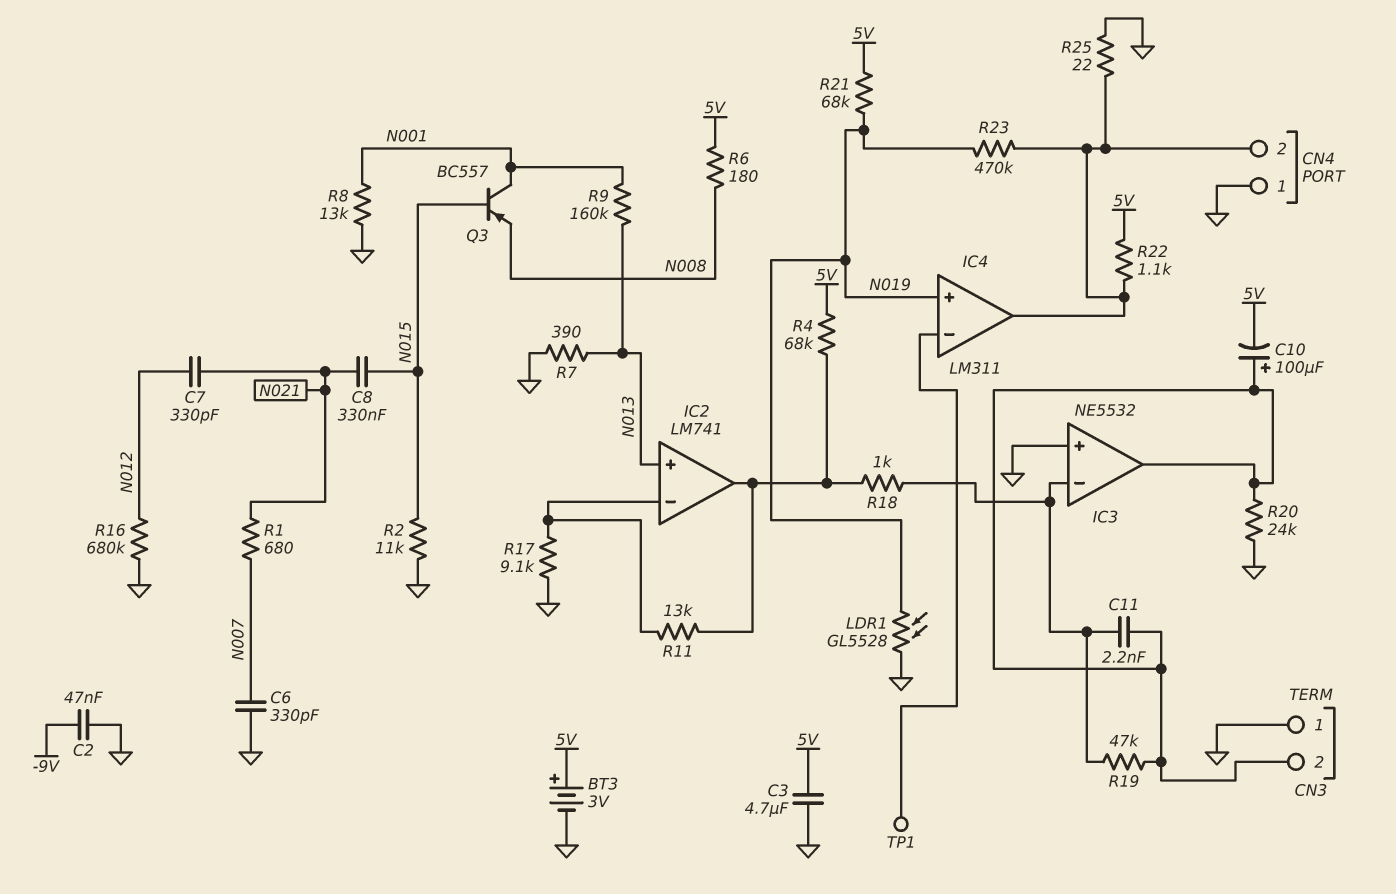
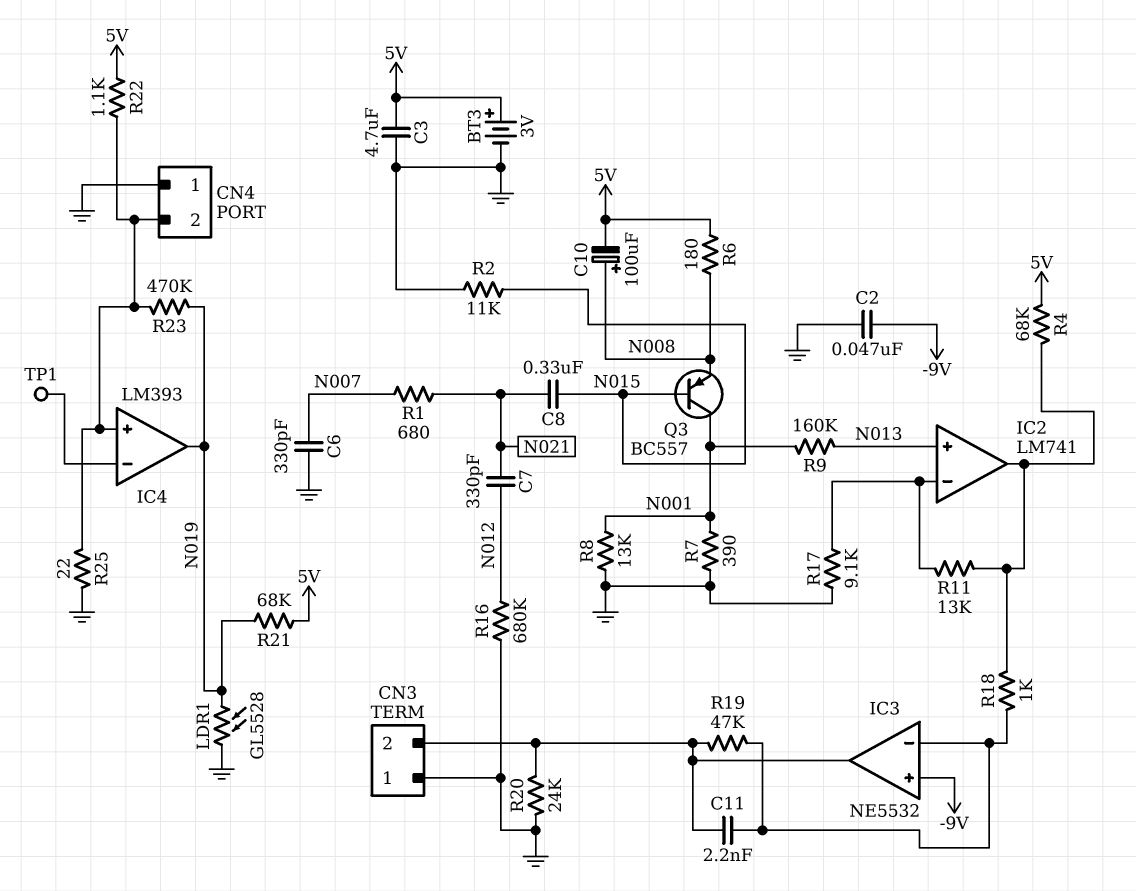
C10: 100uF (plus CN3/2, minus 5V) -> 100uF (plus N008, minus 5V)
IC3 pin in+: GND -> -9V
IC4: LM311 -> LM393
IC4 pin in+: N019 -> CN4/2
IC4 pin out: CN4/2 -> N019
R7: 390 (GND, N013) -> 390 (GND, N001)

